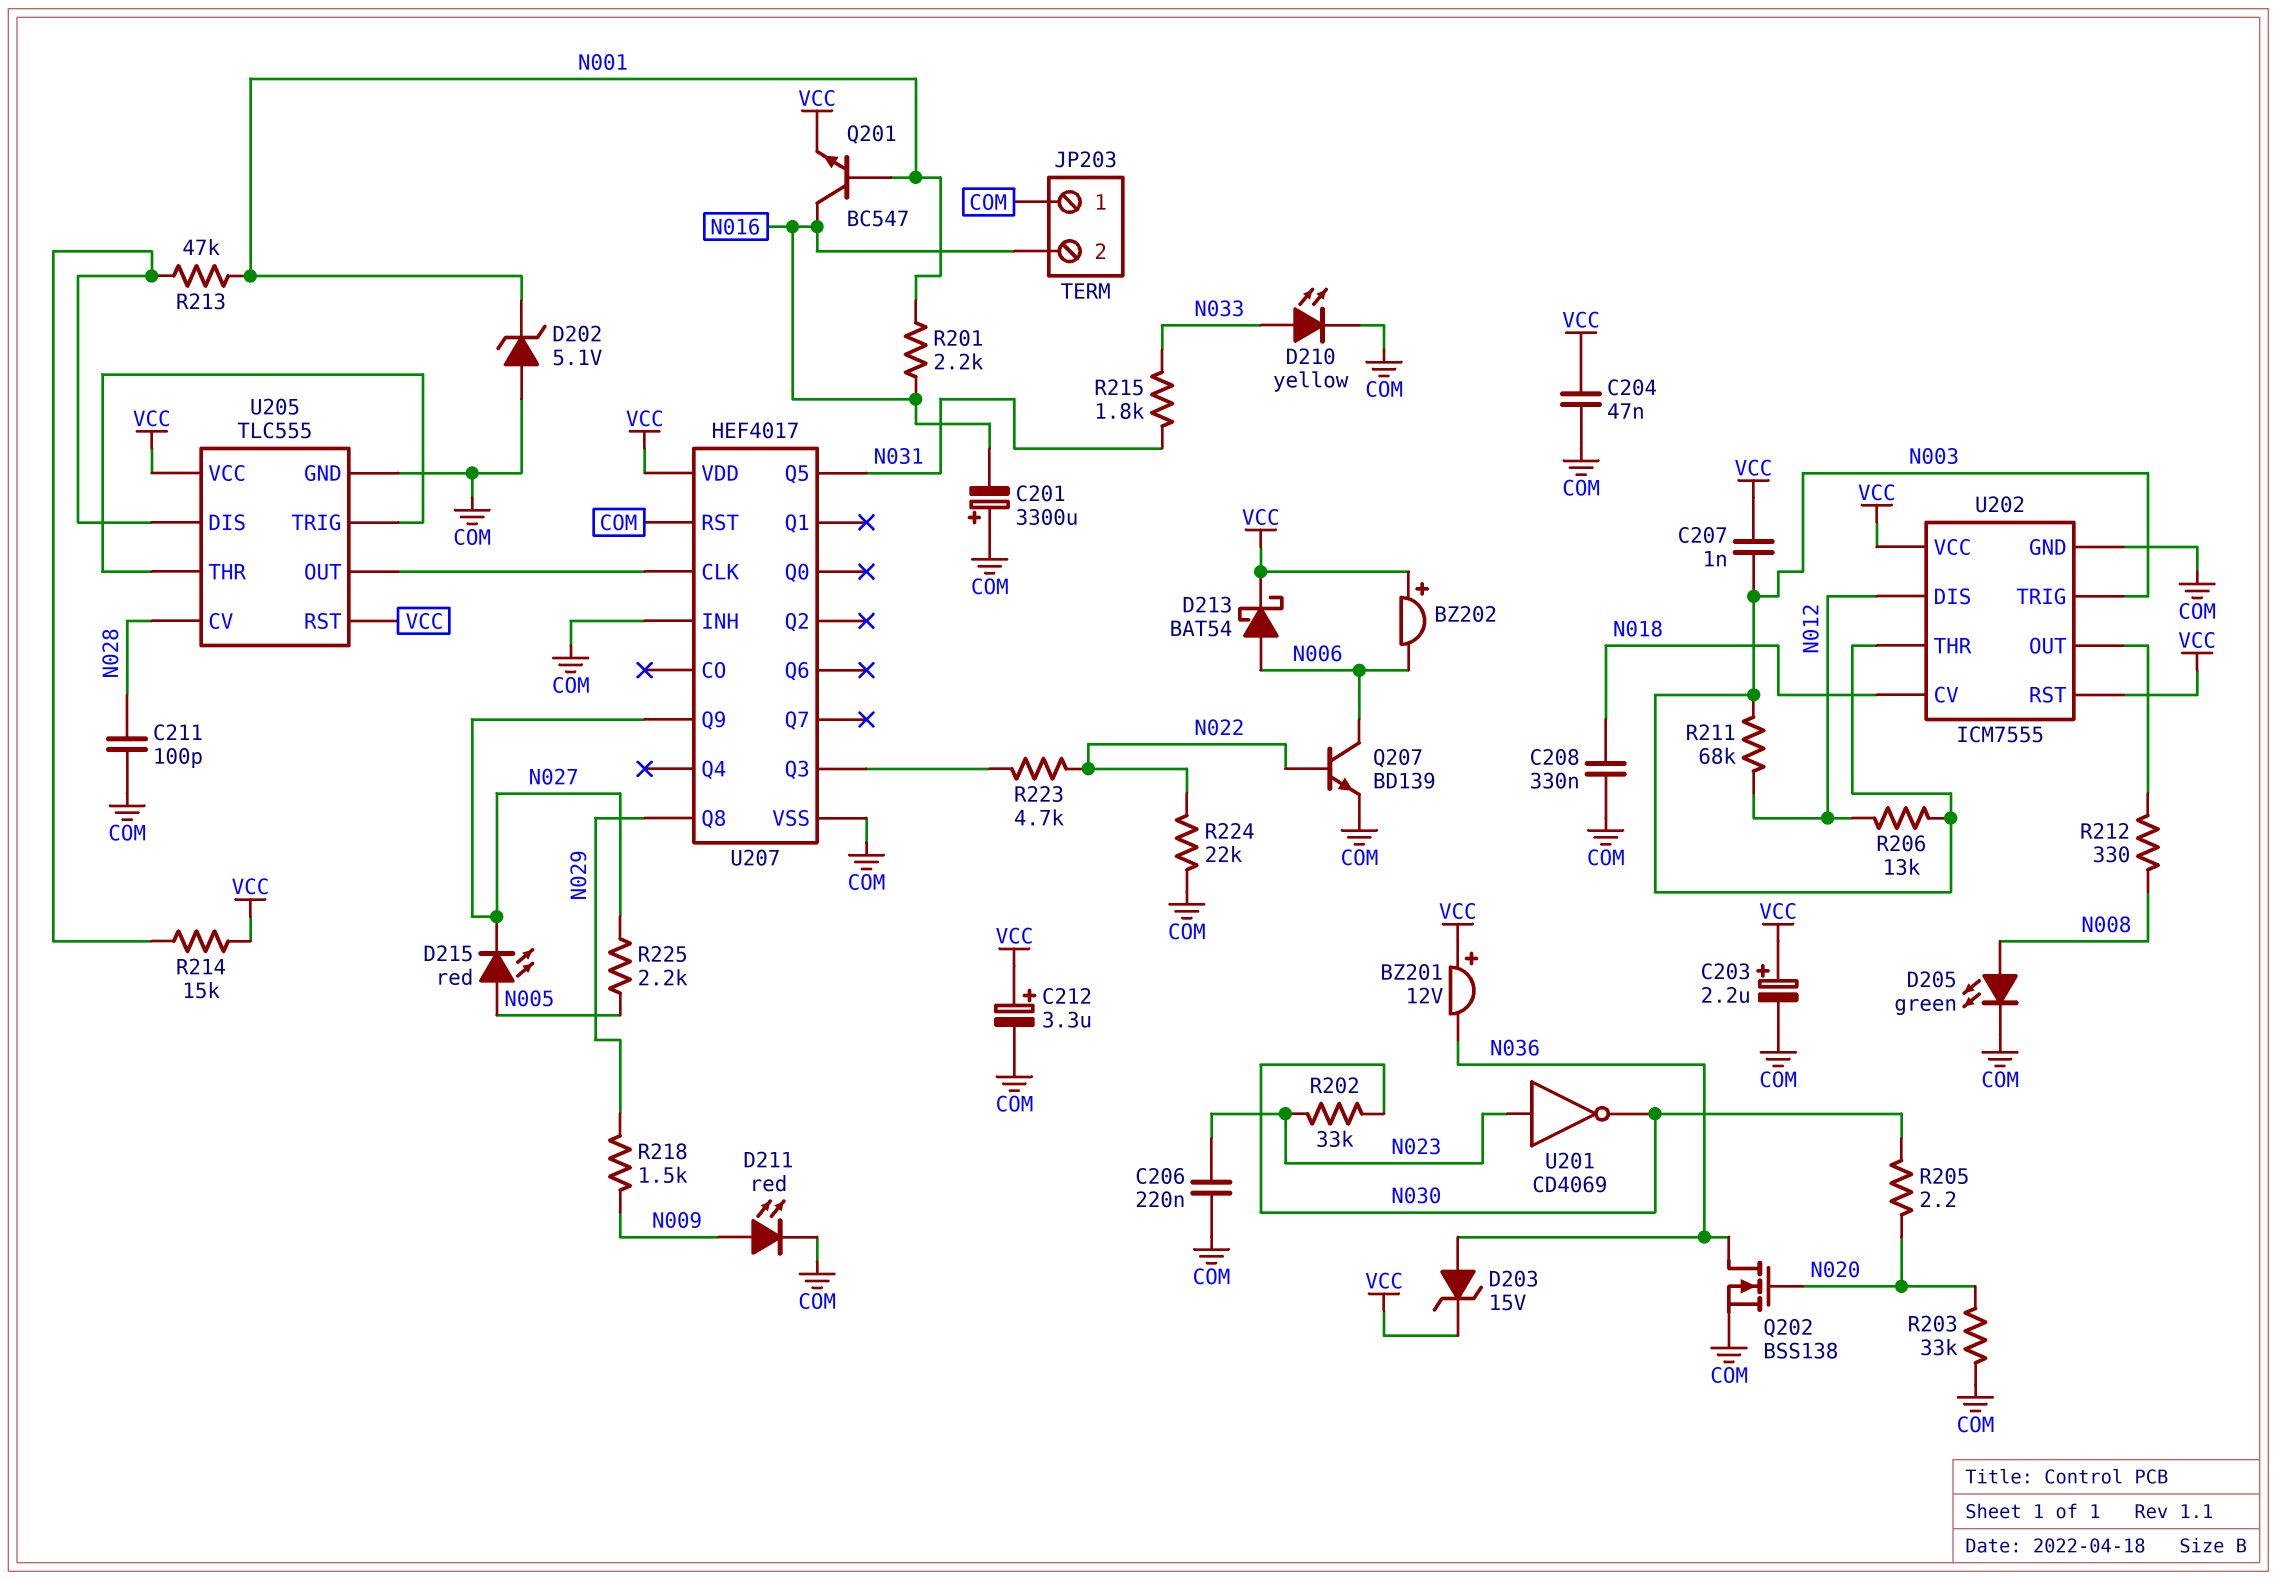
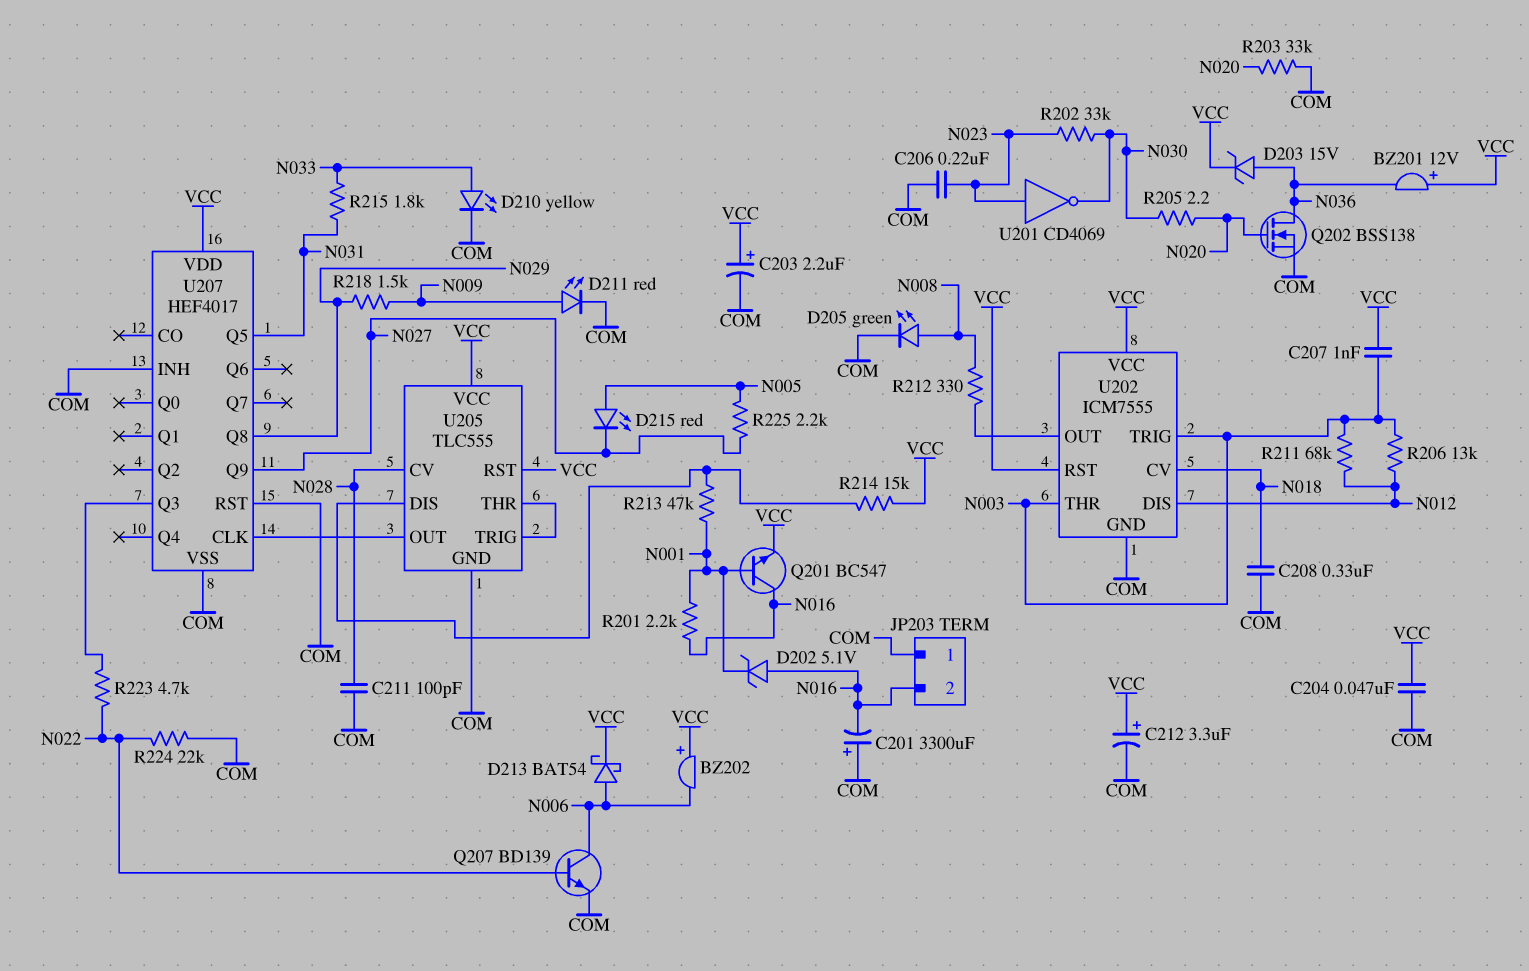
D202: zener 5.1V (A COM, K N001) -> zener 5.1V (A N016, K N001)

